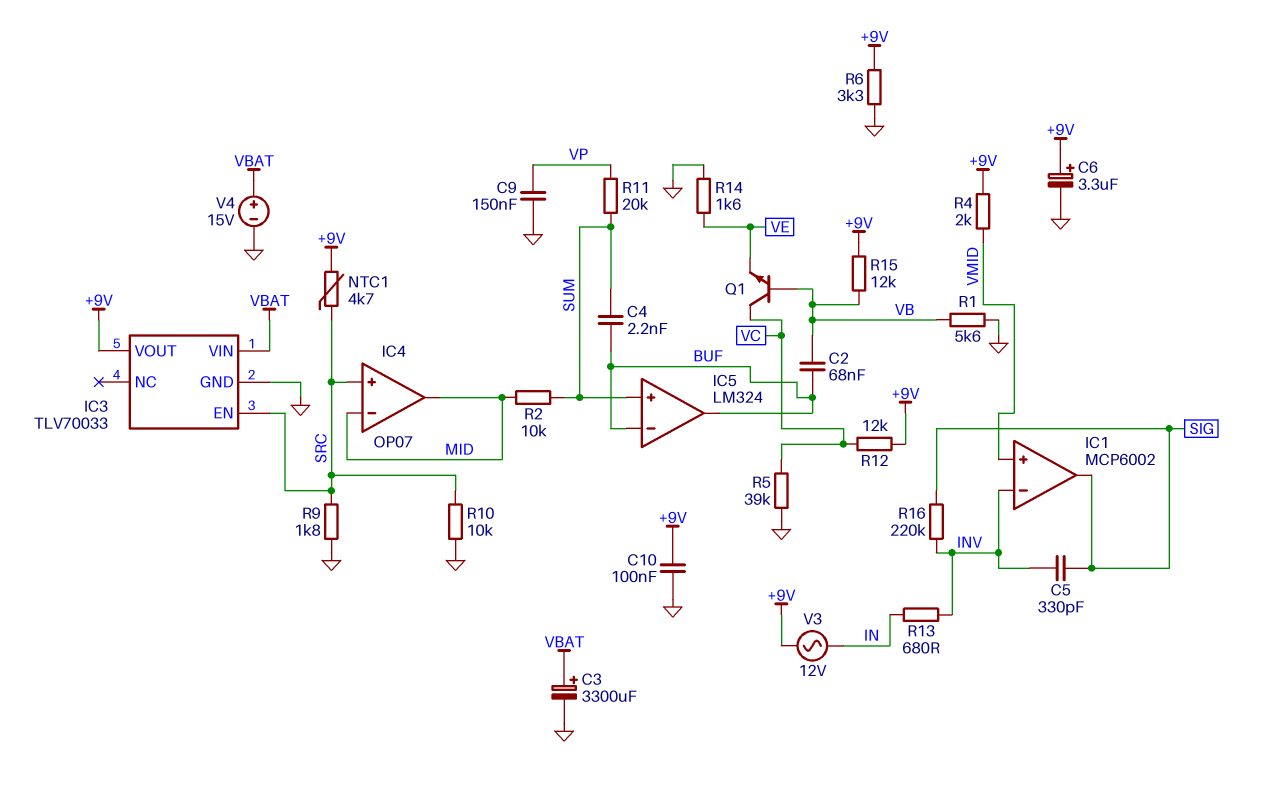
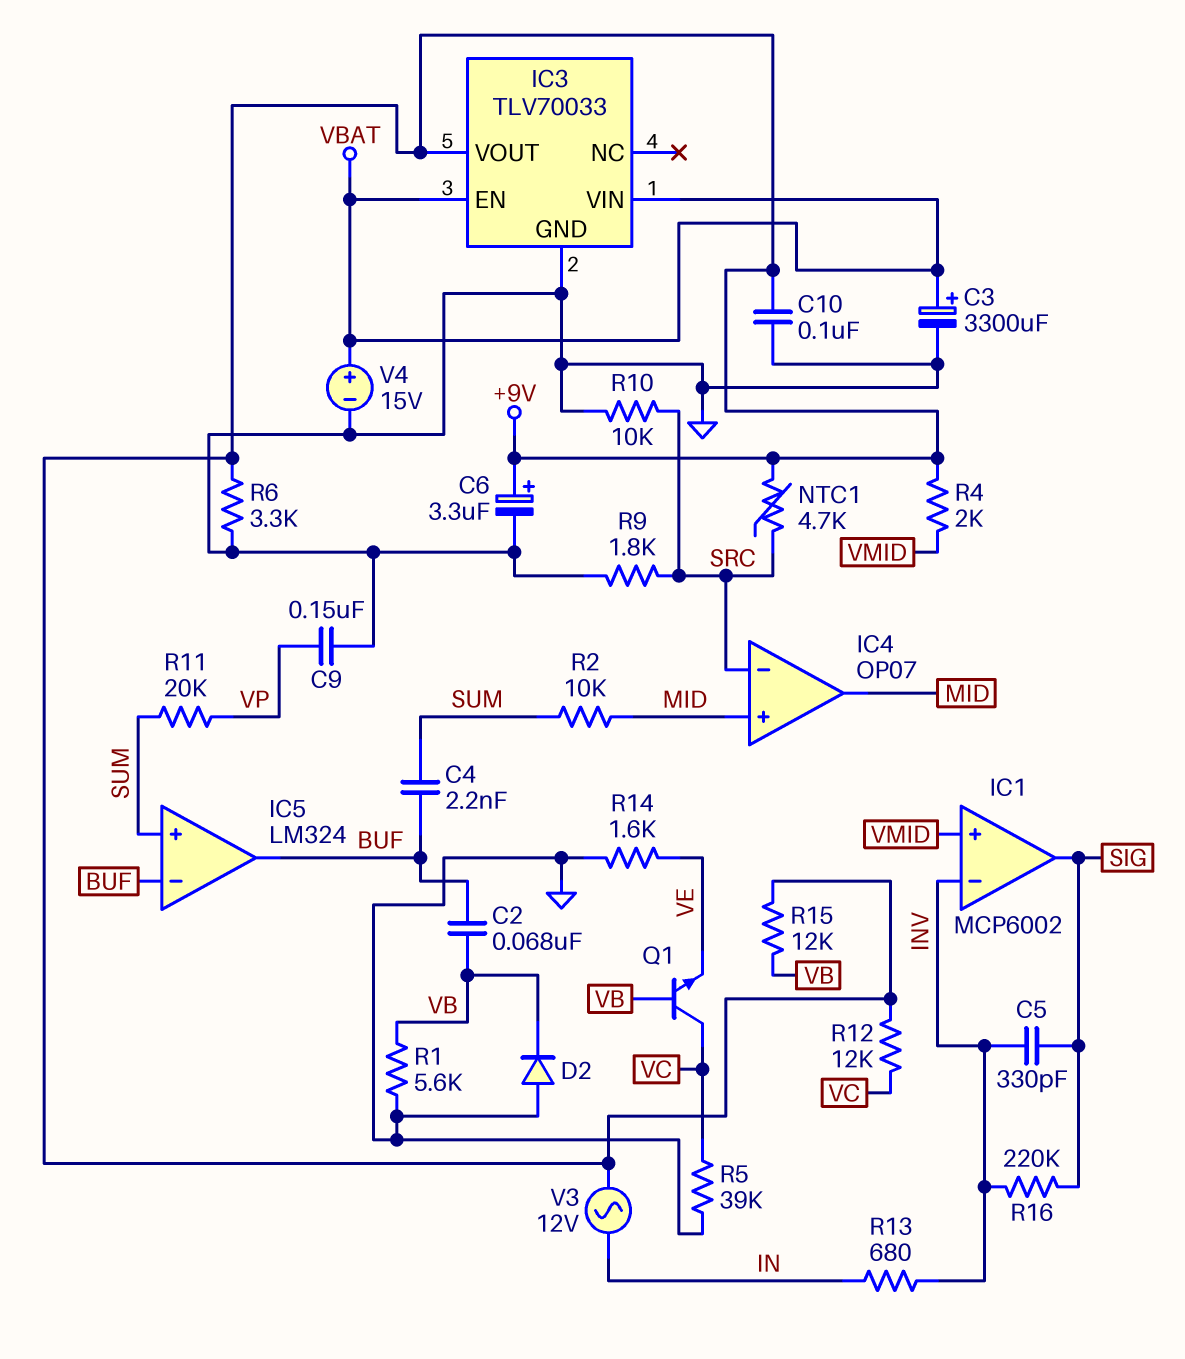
D2: none -> diode (A GND, K VB)
IC3 pin EN: SRC -> VBAT
IC4 pin in+: SRC -> MID
IC4 pin in-: MID -> SRC

